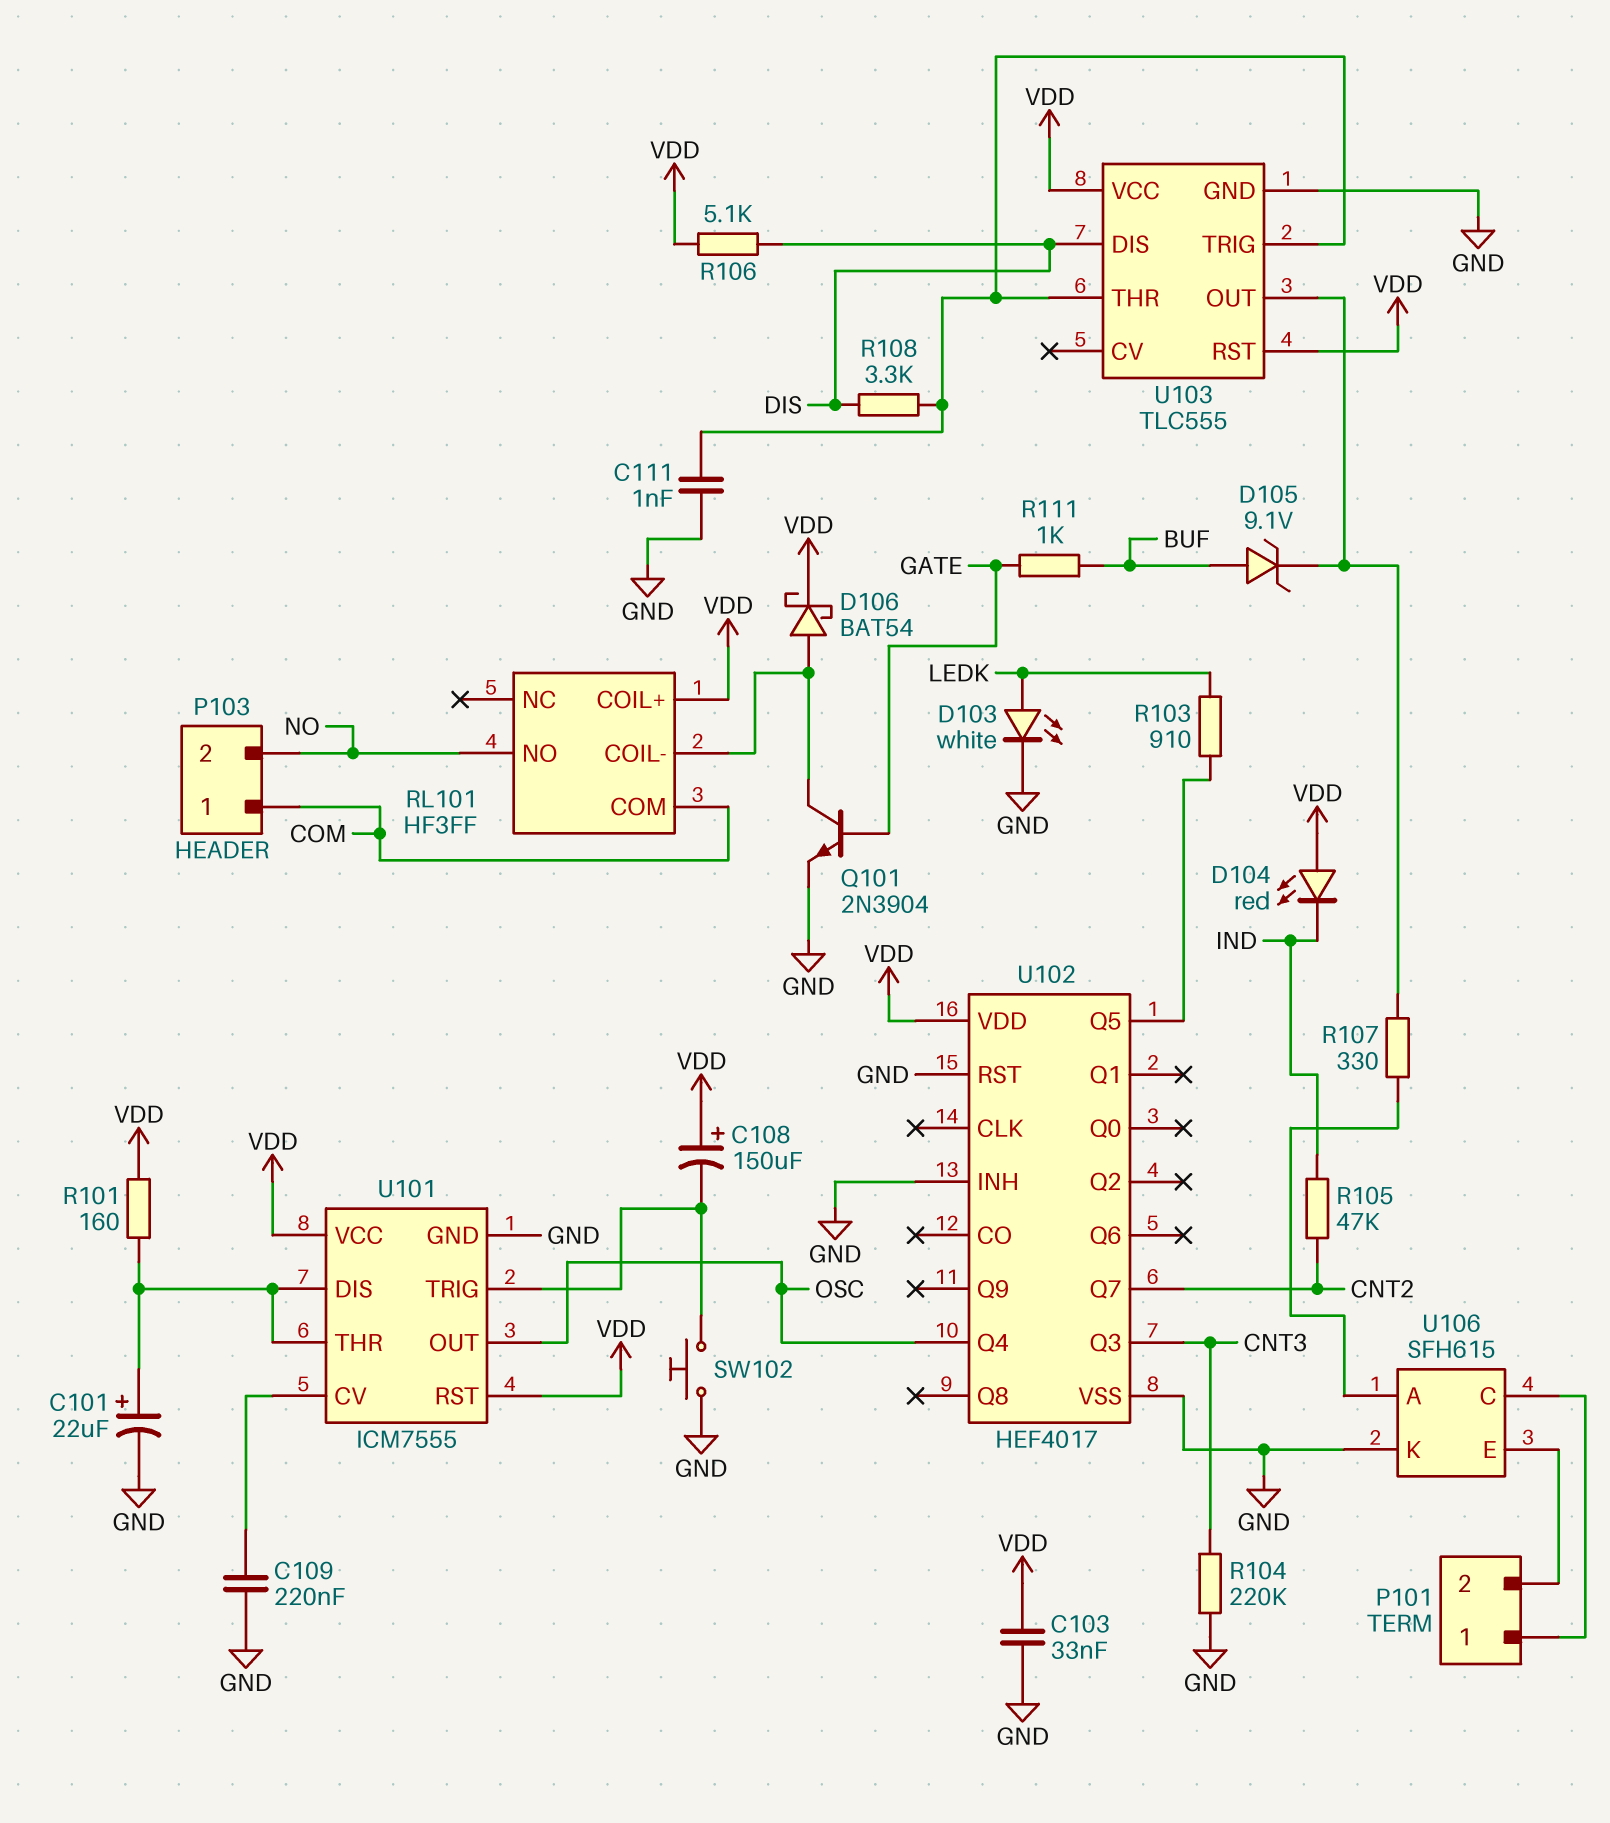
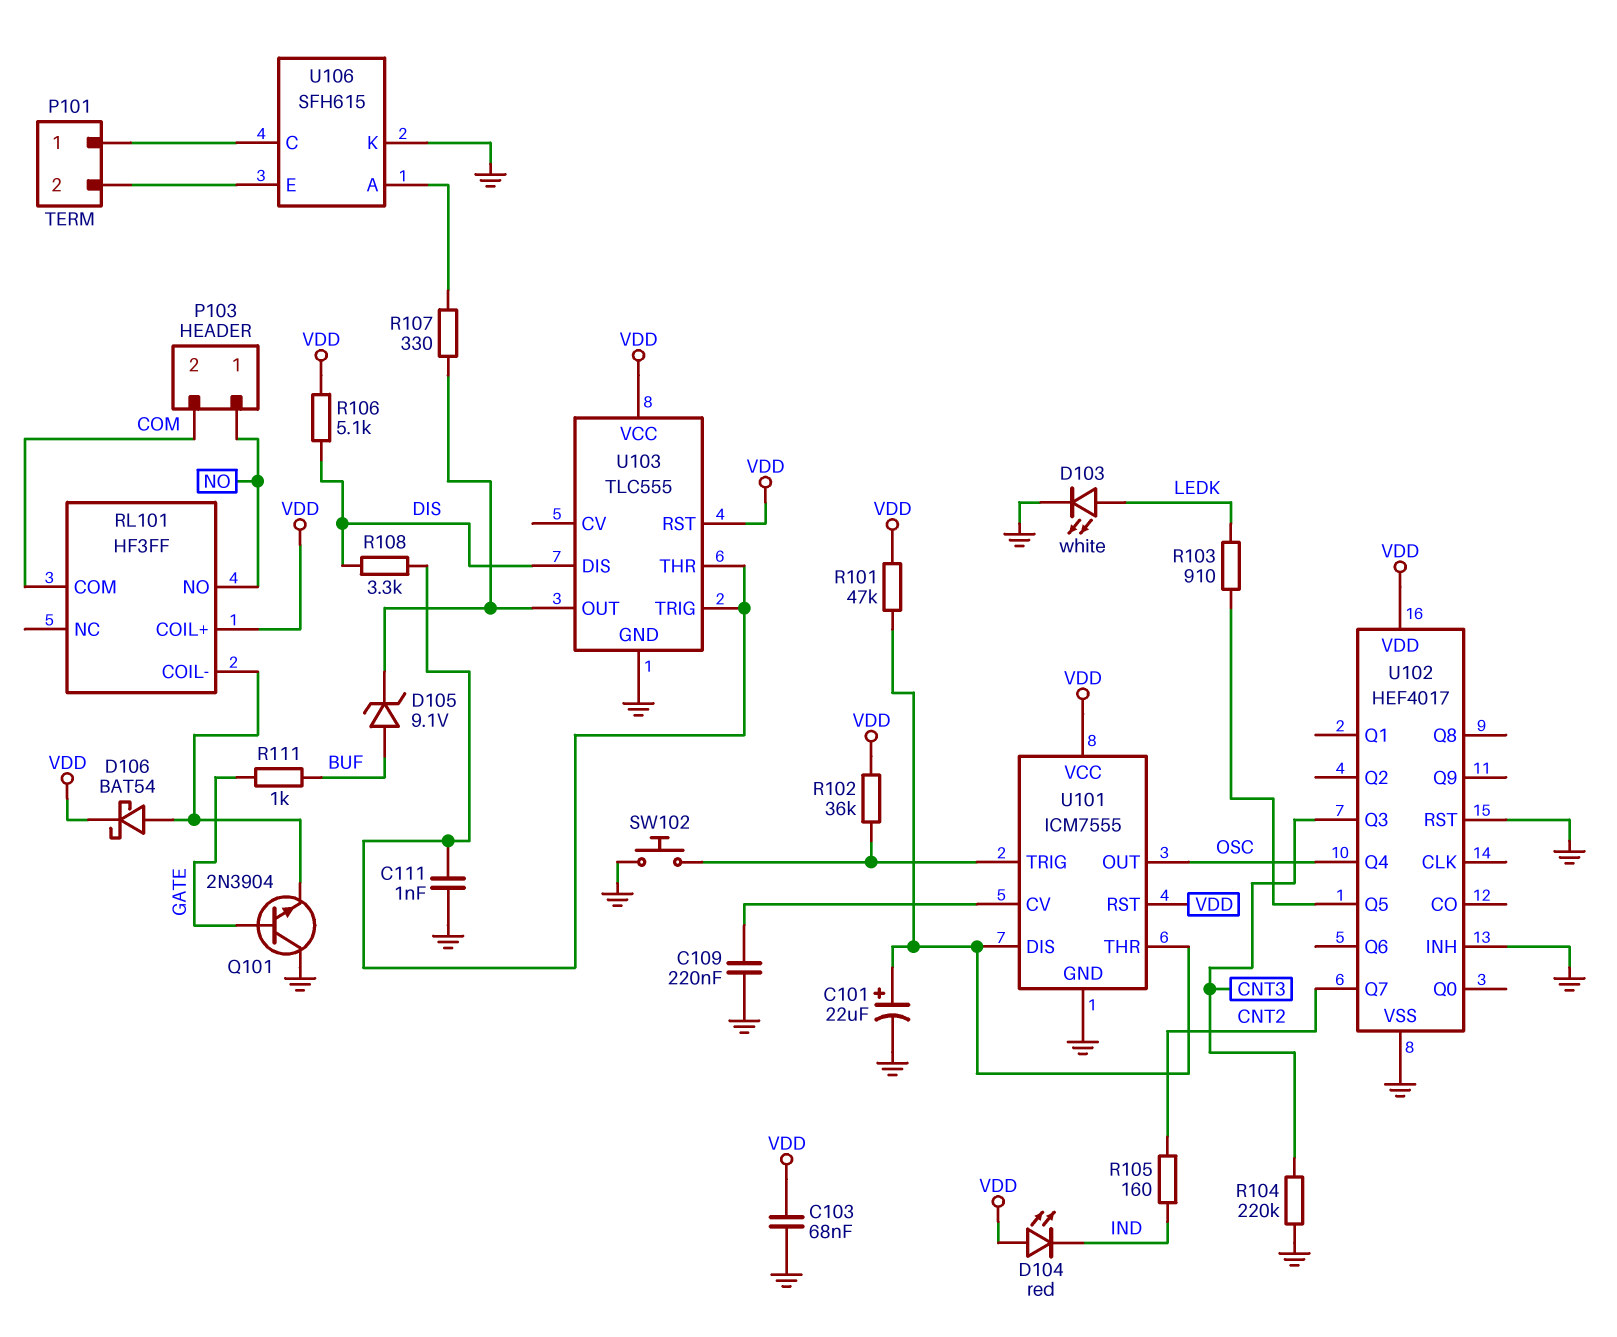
C103: 33nF (GND, VDD) -> 68nF (GND, VDD)
C108: 150uF (plus VDD, minus U101/TRIG) -> none
P103 pin 1: COM -> NO
P103 pin 2: NO -> COM
Q101: NPN 2N3904 (B GATE, C RL101/COIL-, E GND) -> NPN 2N3904 (B GATE, C GND, E RL101/COIL-)
R101: 160 (U101/DIS, VDD) -> 47k (U101/DIS, VDD)
R102: none -> 36k (U101/TRIG, VDD)
R105: 47k (CNT2, IND) -> 160 (CNT2, IND)

